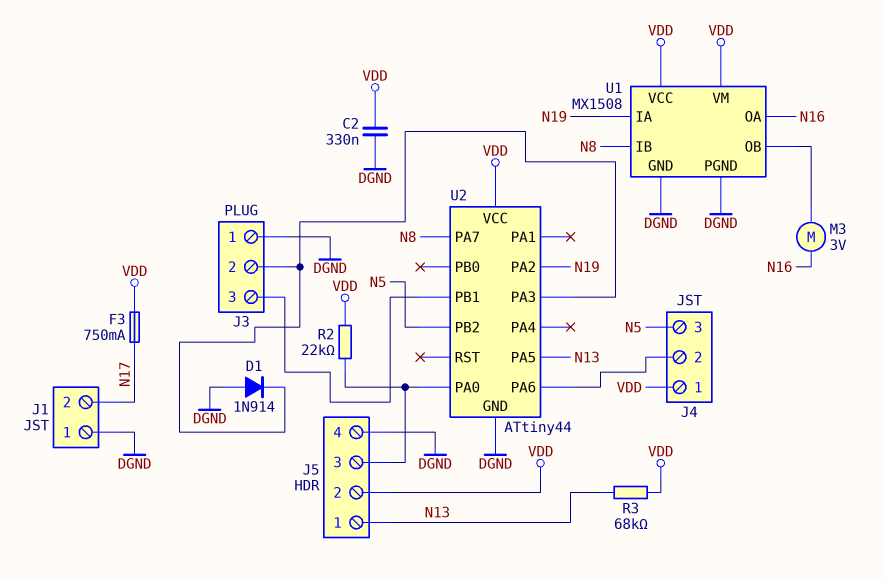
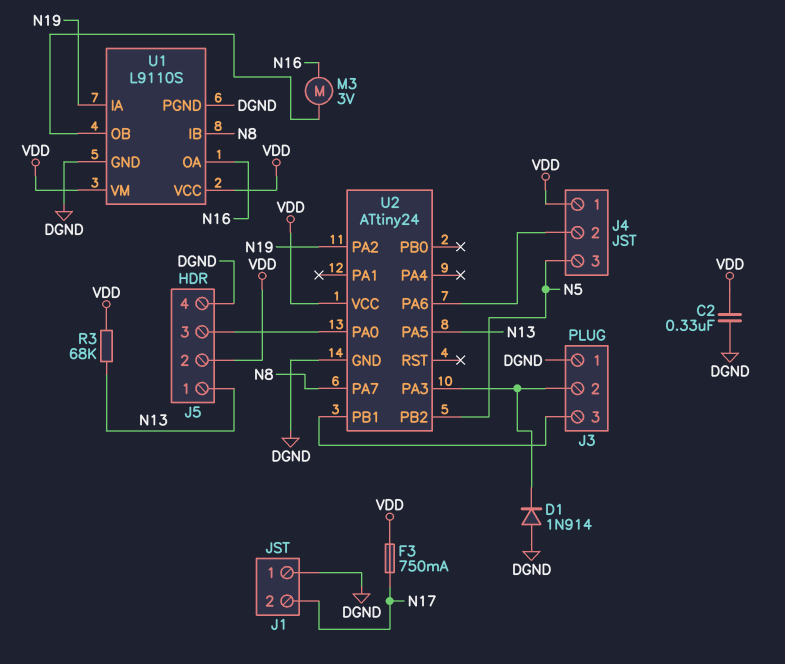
R2: 22k (J5/3, VDD) -> none
U1: MX1508 -> L9110S
U2: ATtiny44 -> ATtiny24

